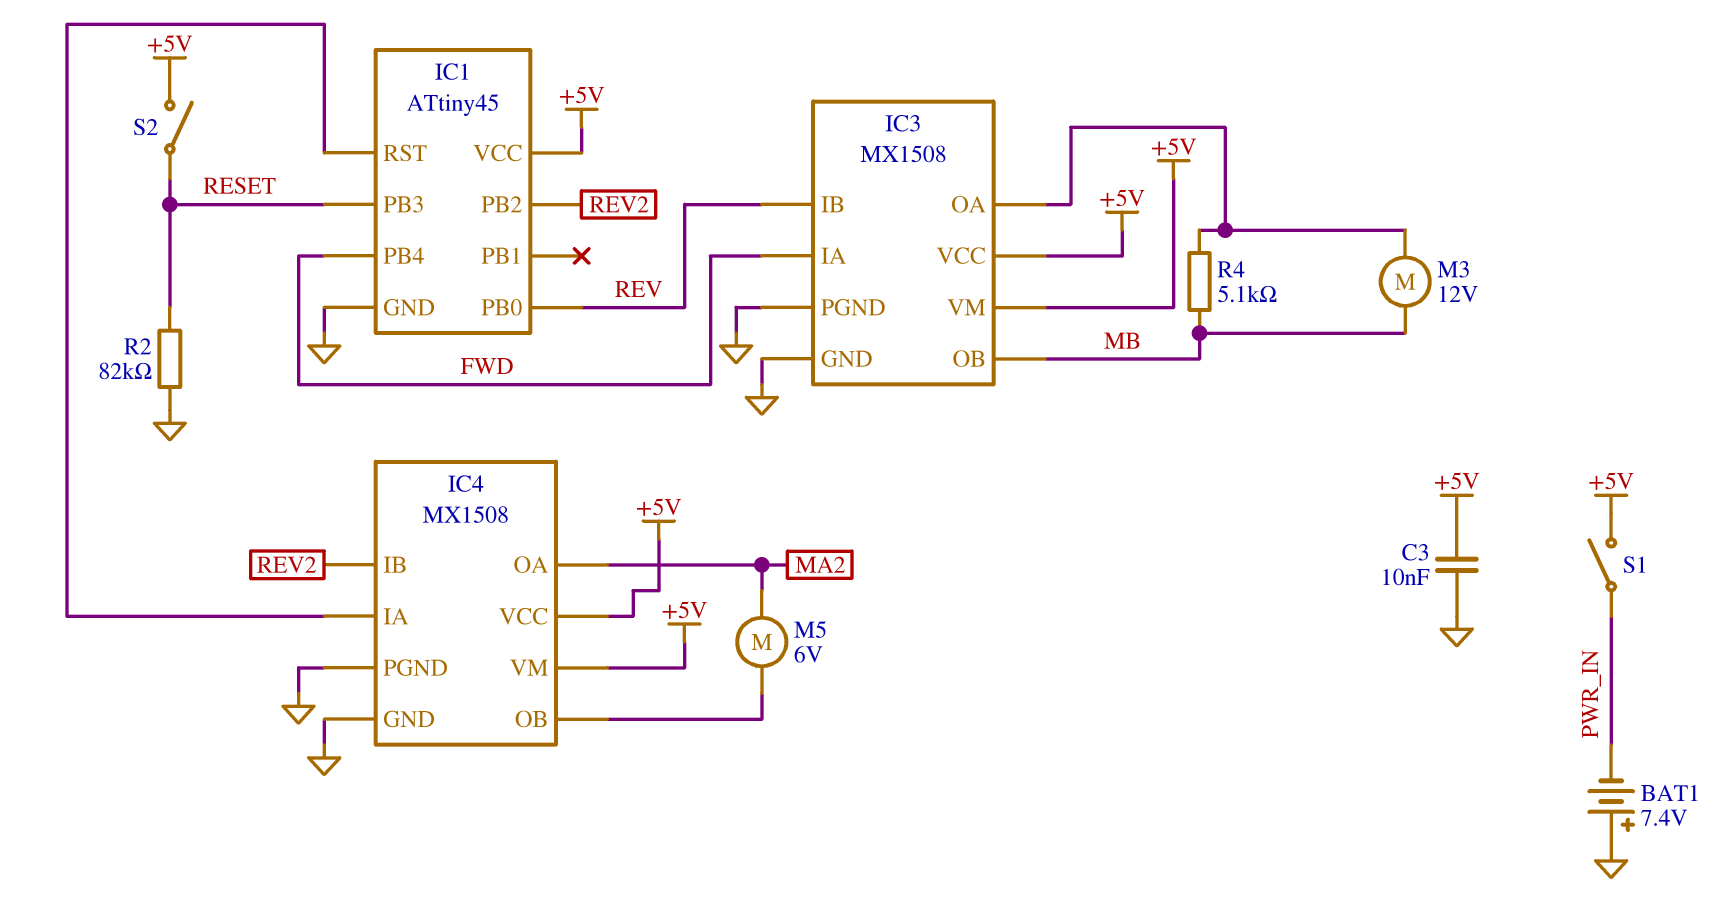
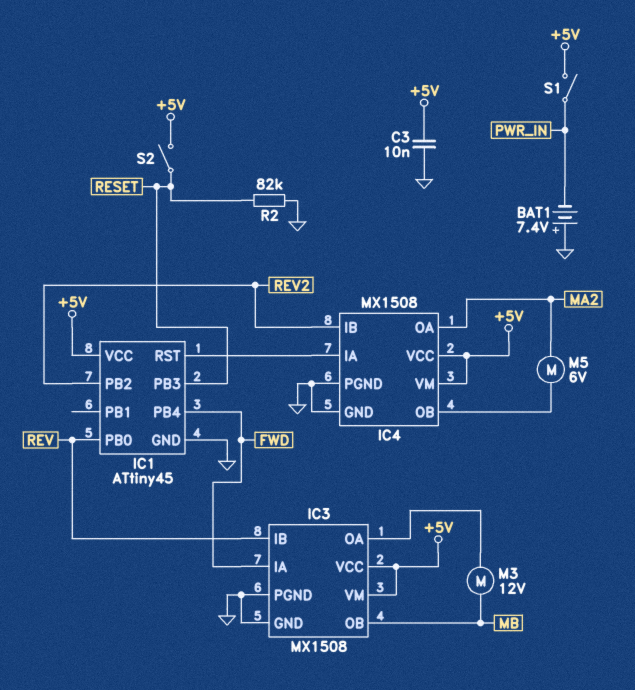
R4: 5.1k (IC3/OA, MB) -> none

